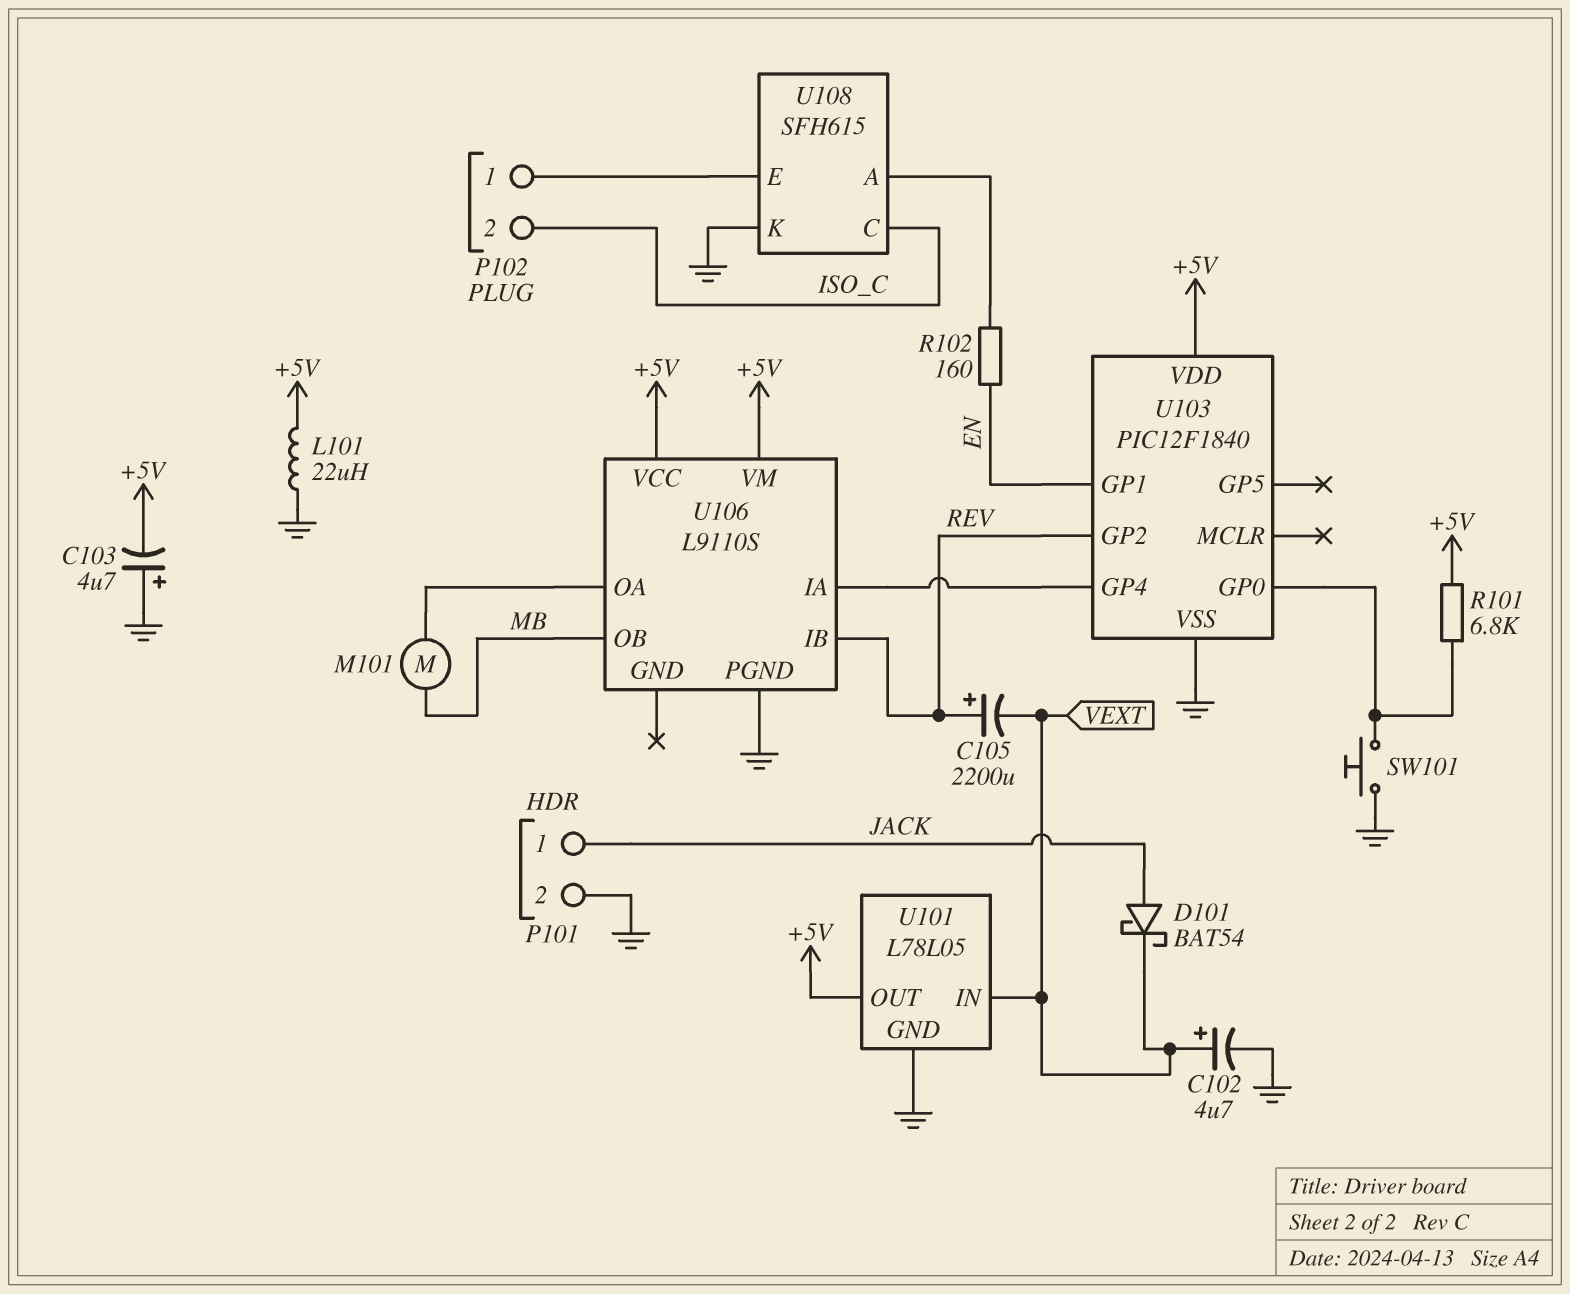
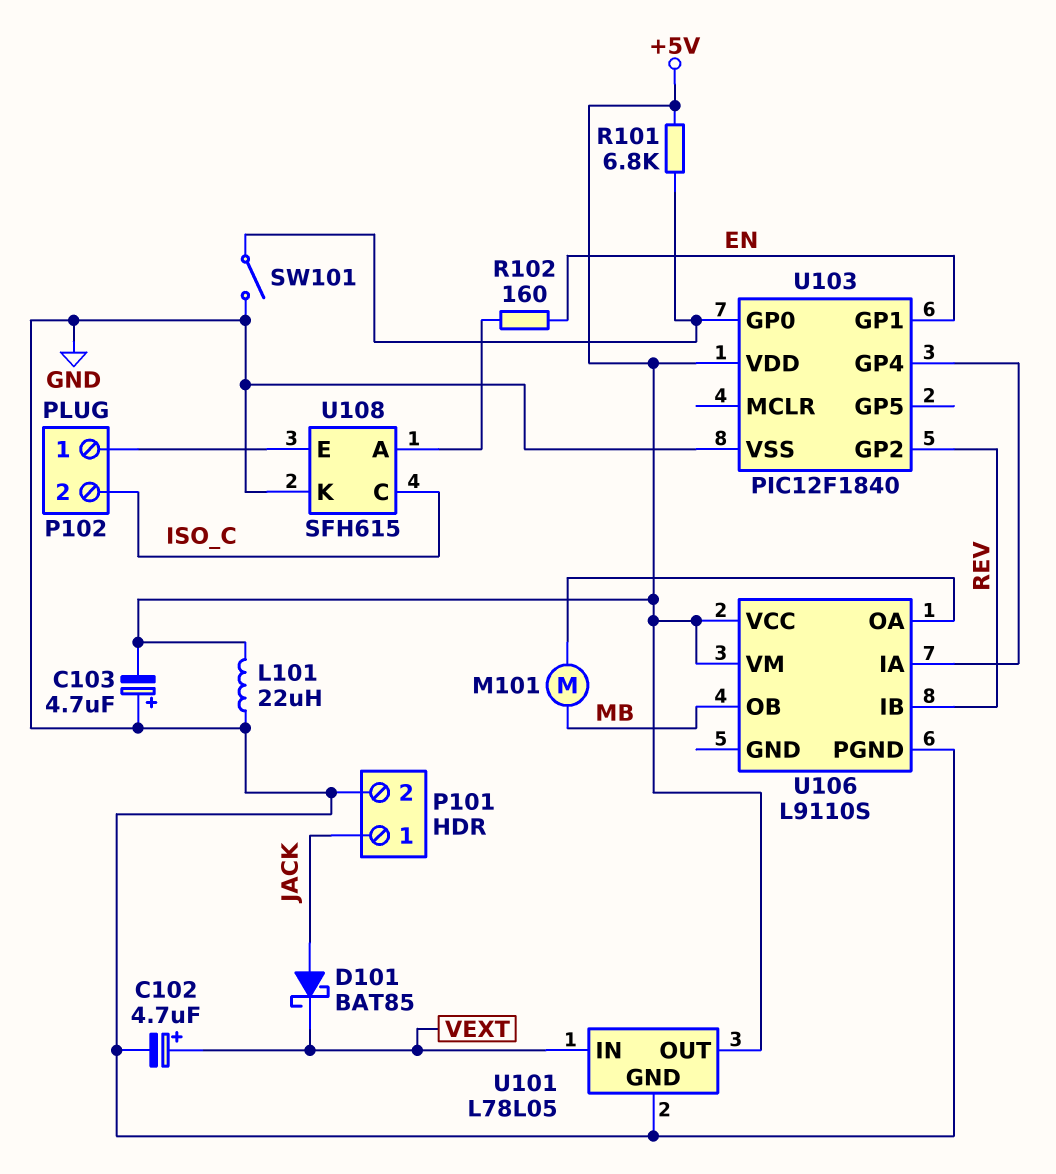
C105: 2200uF (plus REV, minus VEXT) -> none
D101: schottky BAT54 (A JACK, K VEXT) -> schottky BAT85 (A JACK, K VEXT)
SW101: button (GND, U103/GP0) -> switch (GND, U103/GP0)

